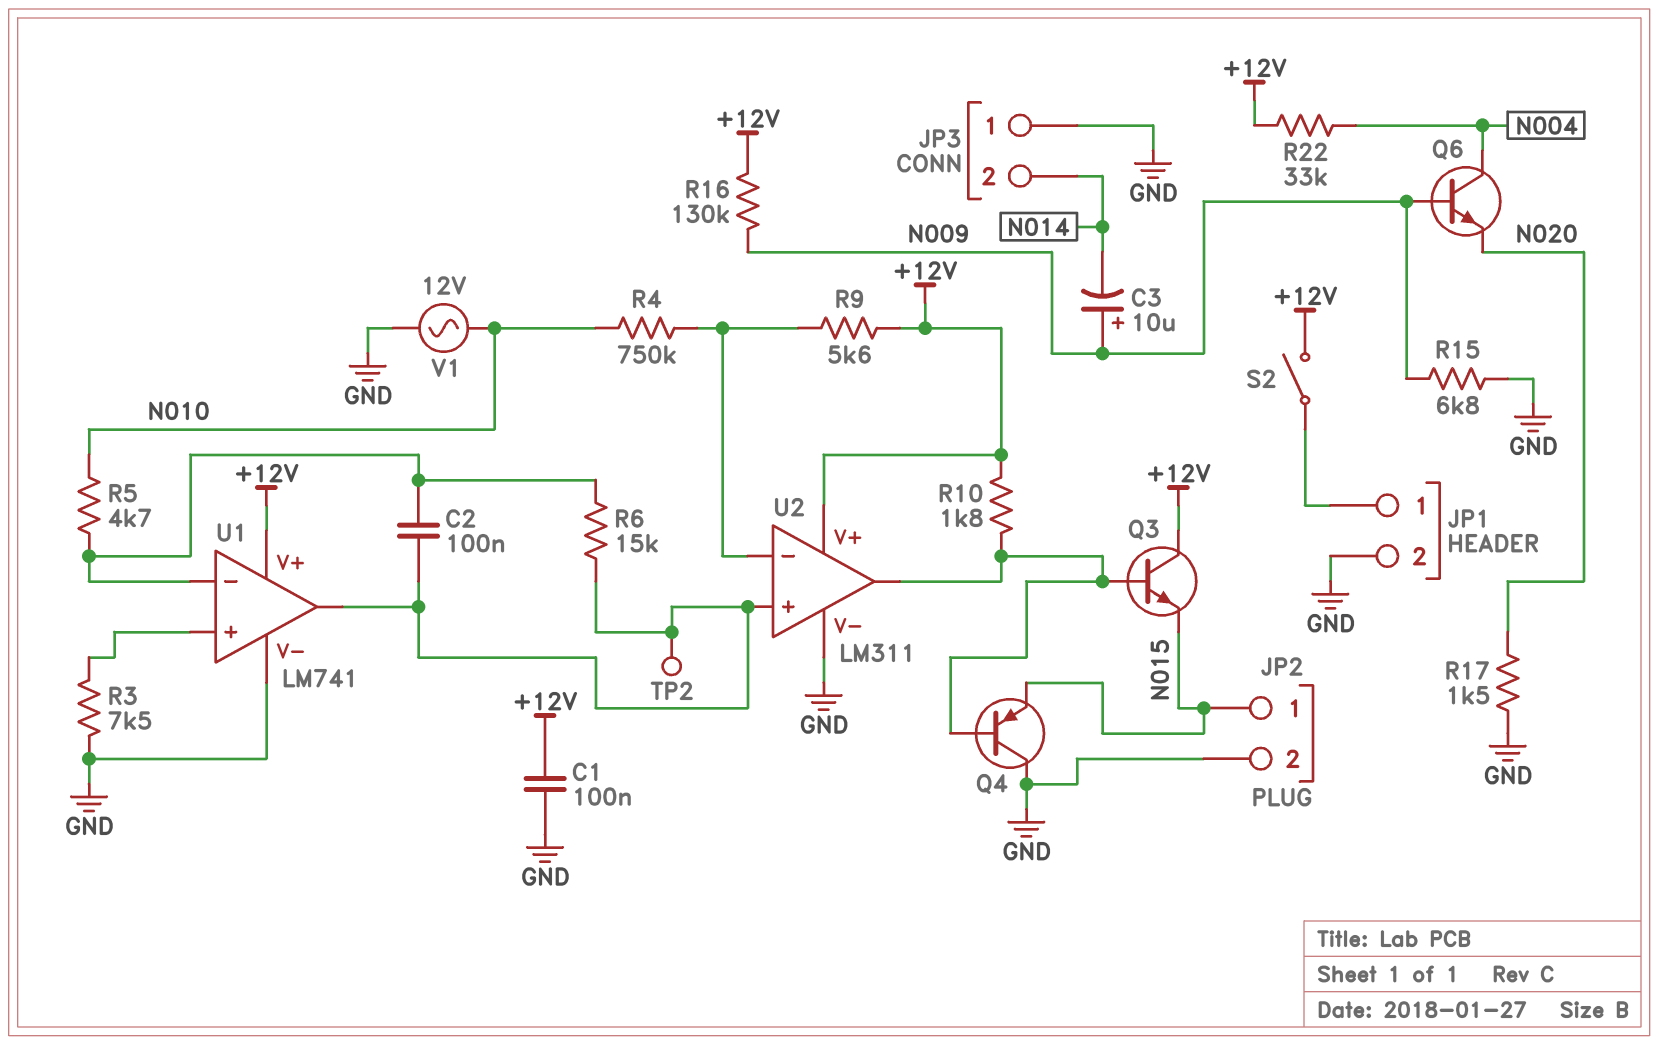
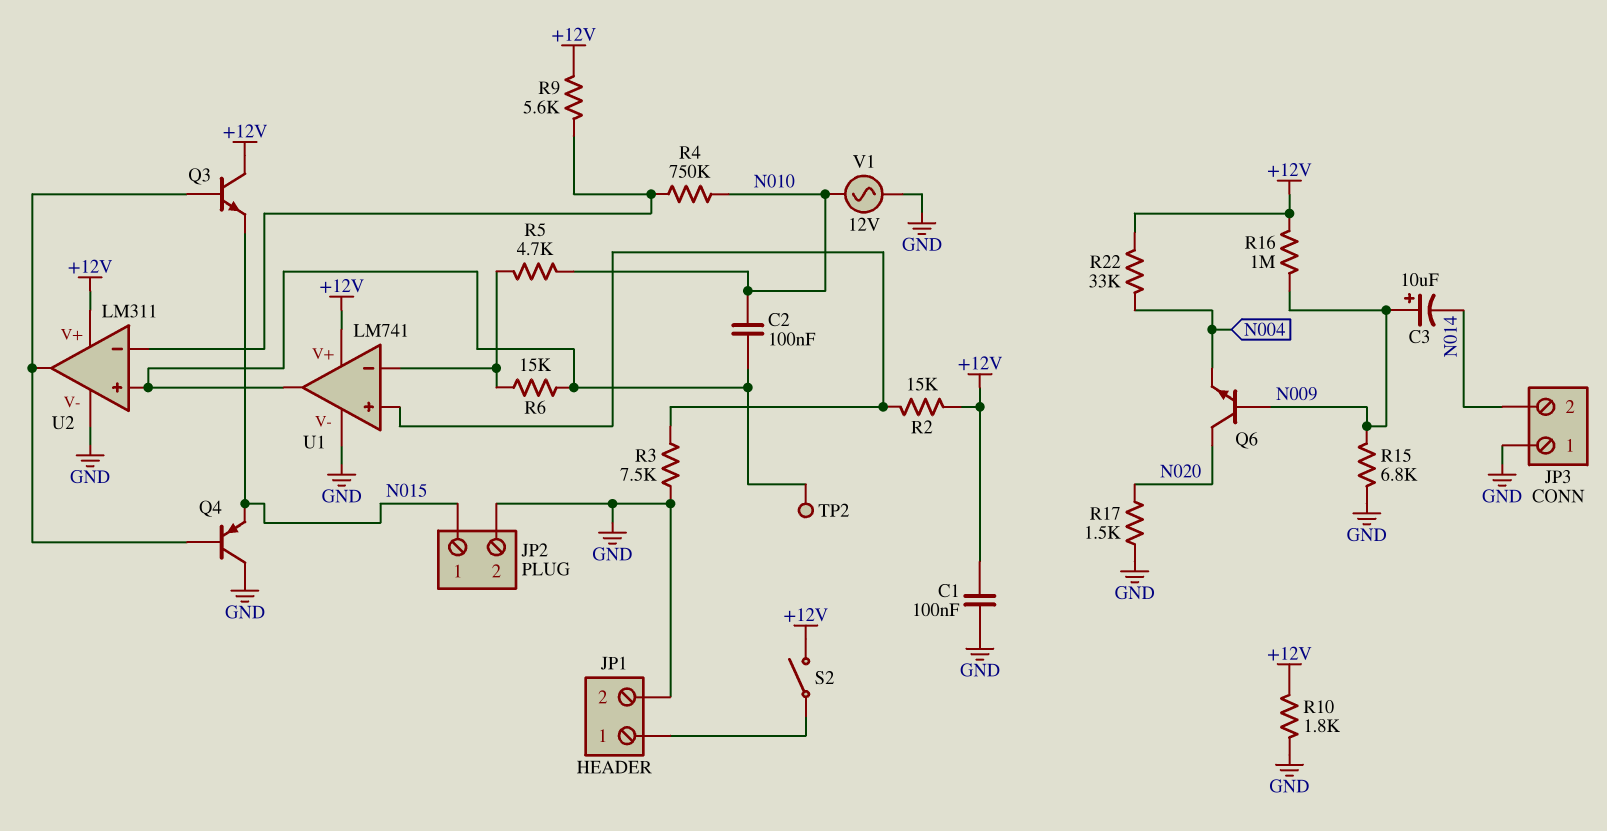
C2: 100nF (U1/in-, U1/out) -> 100nF (N010, U1/out)
Q6: NPN (B N009, C N004, E N020) -> NPN (B N009, C N020, E N004)
R2: none -> 15k (+12V, U1/in+)
R10: 1.8k (+12V, U2/out) -> 1.8k (+12V, GND)
R16: 130k (+12V, N009) -> 1M (+12V, N009)

